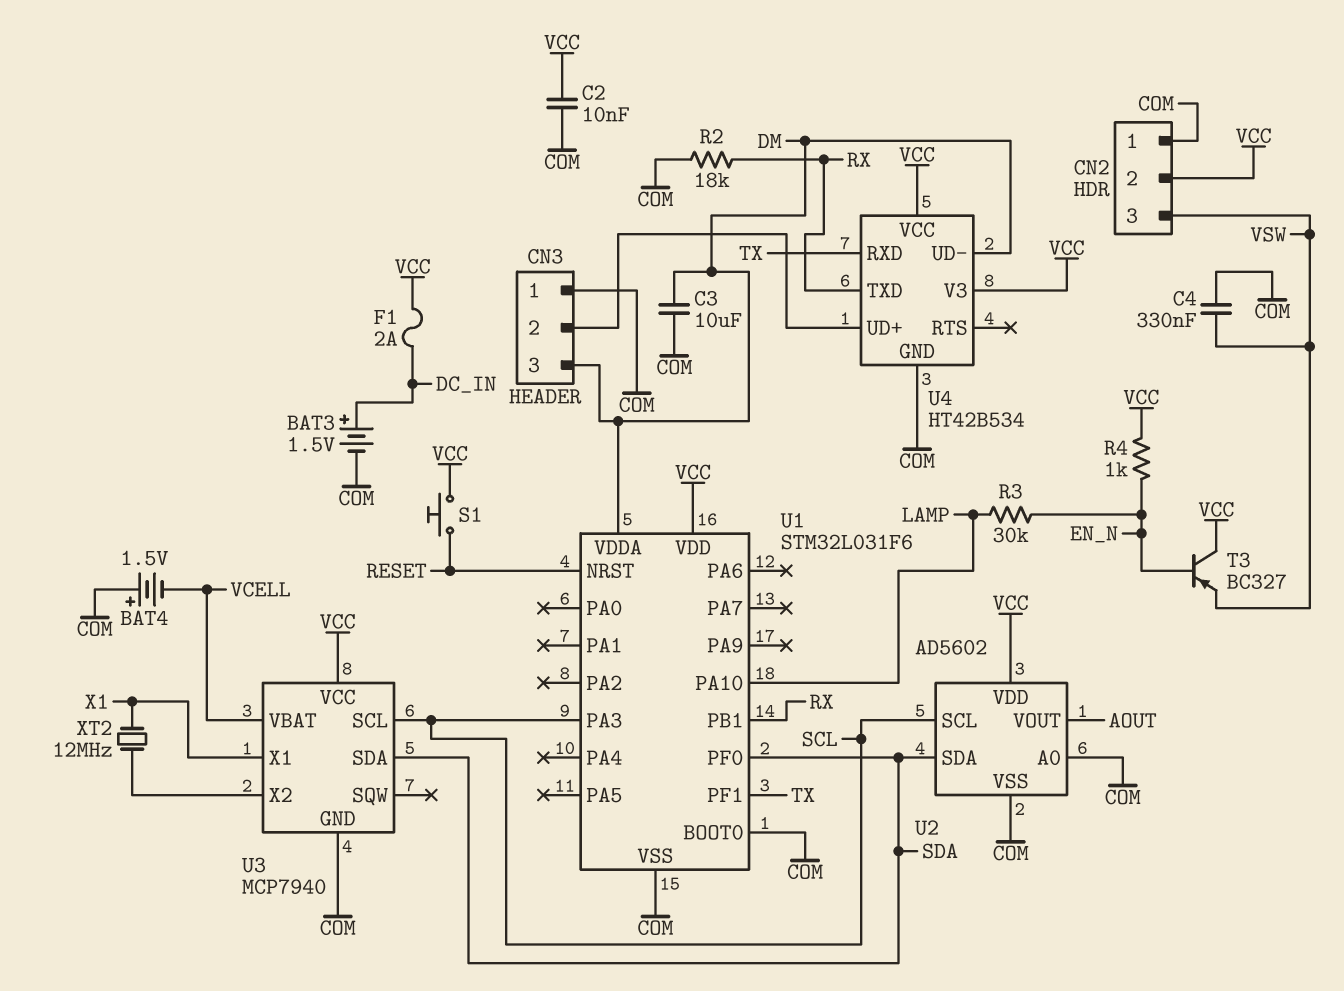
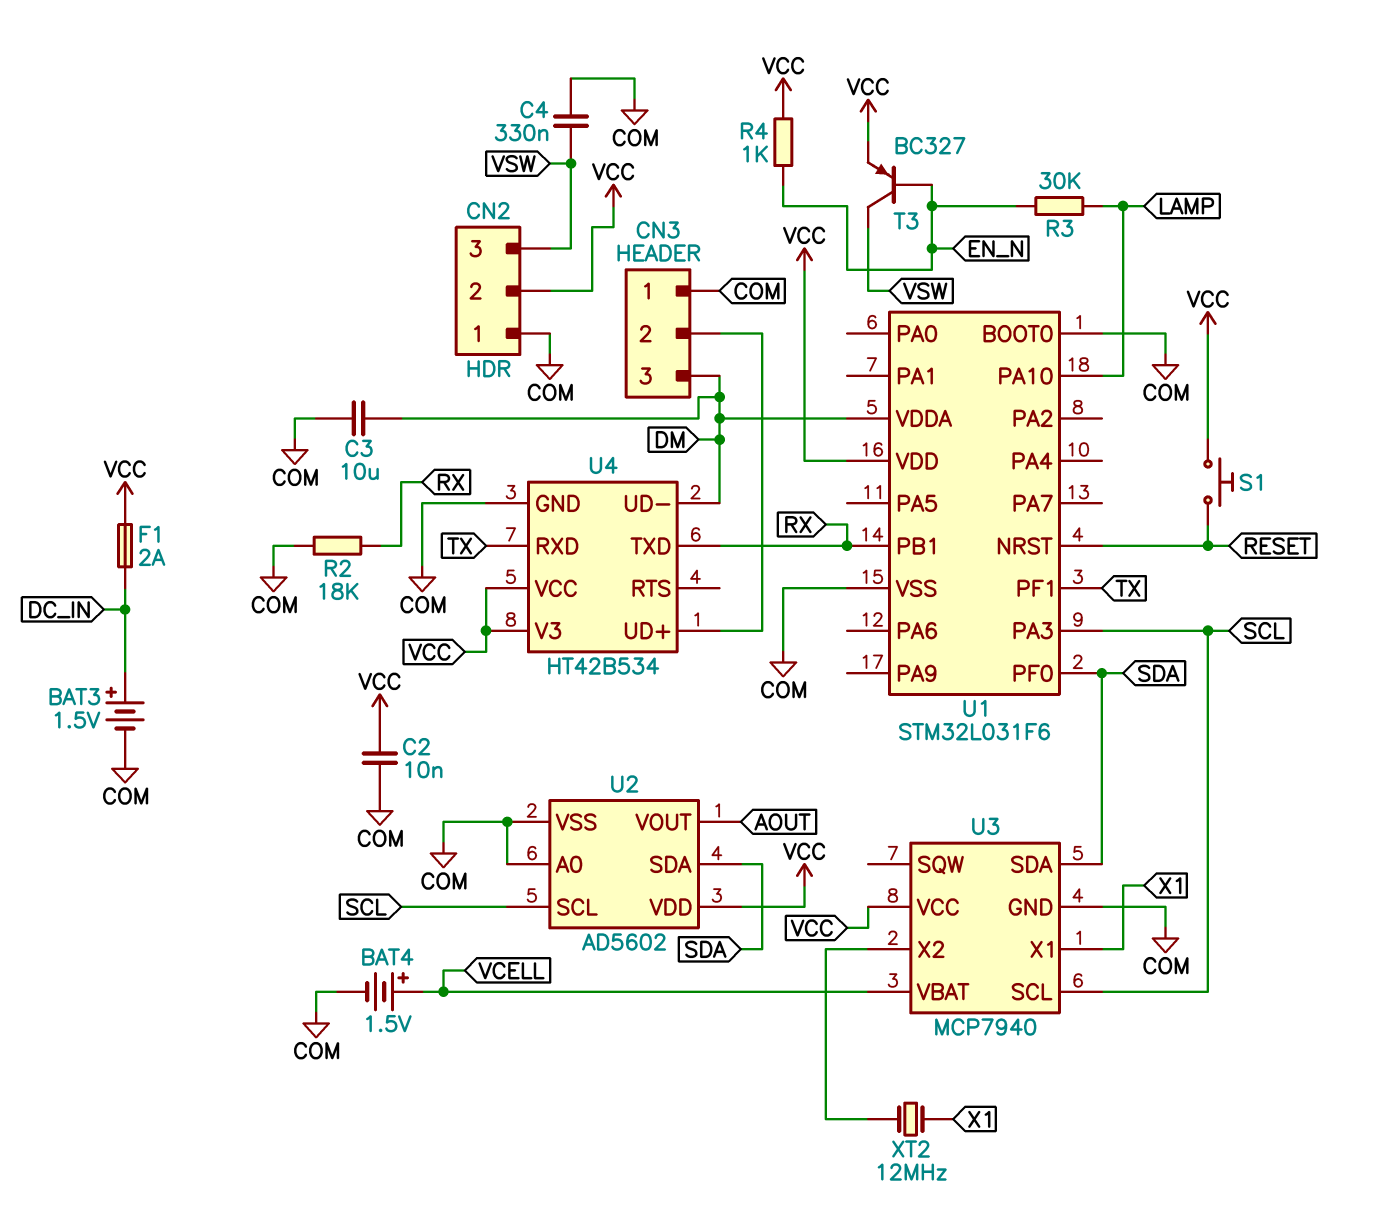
BAT4: 1.5V (plus COM, minus VCELL) -> 1.5V (plus VCELL, minus COM)
T3: PNP BC327 (B EN_N, C VCC, E VSW) -> PNP BC327 (B EN_N, C VSW, E VCC)

